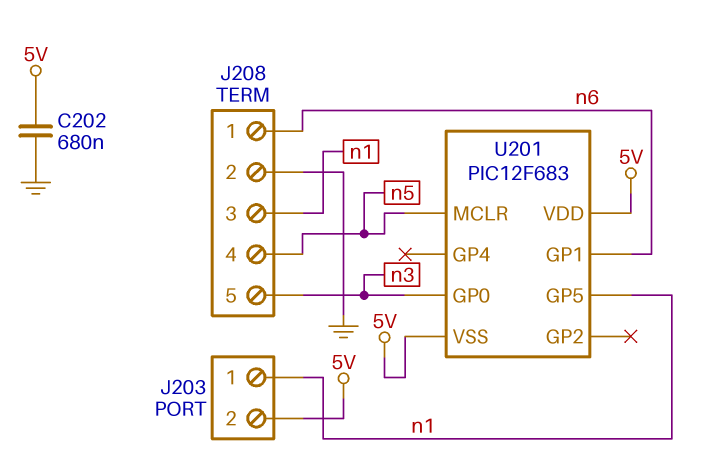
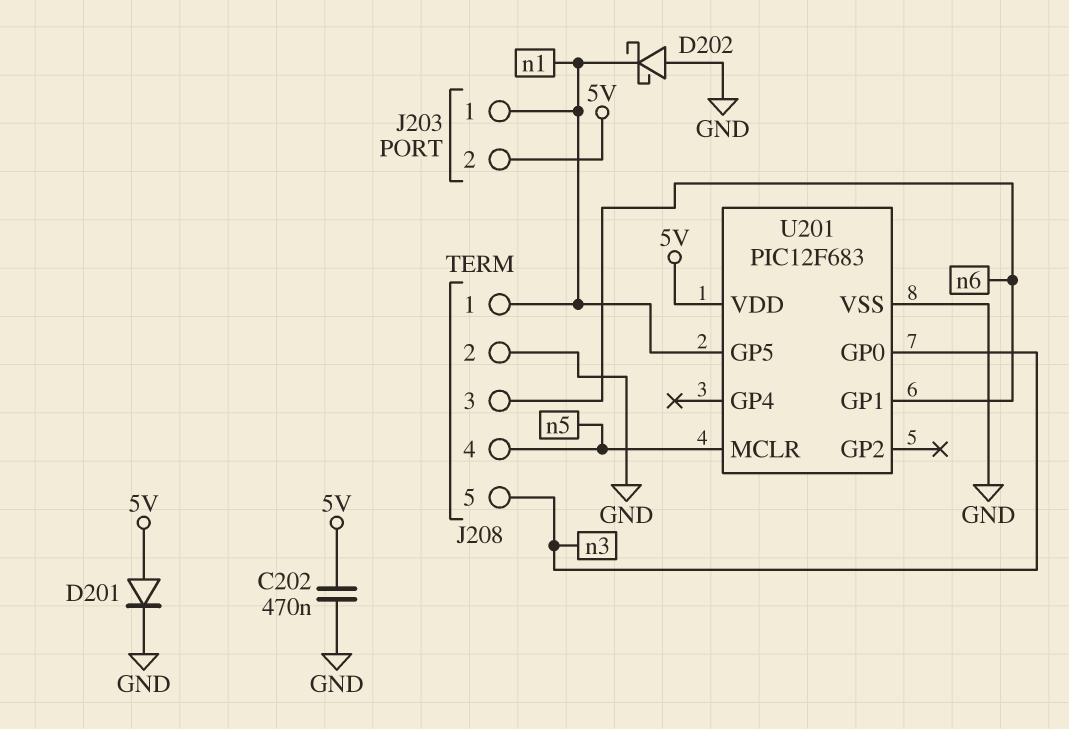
C202: 680nF (5V, GND) -> 470nF (5V, GND)
D201: none -> diode (A 5V, K GND)
D202: none -> schottky (A GND, K n1)
J208 pin 1: n6 -> n1
J208 pin 3: n1 -> n6
U201 pin VSS: 5V -> GND

